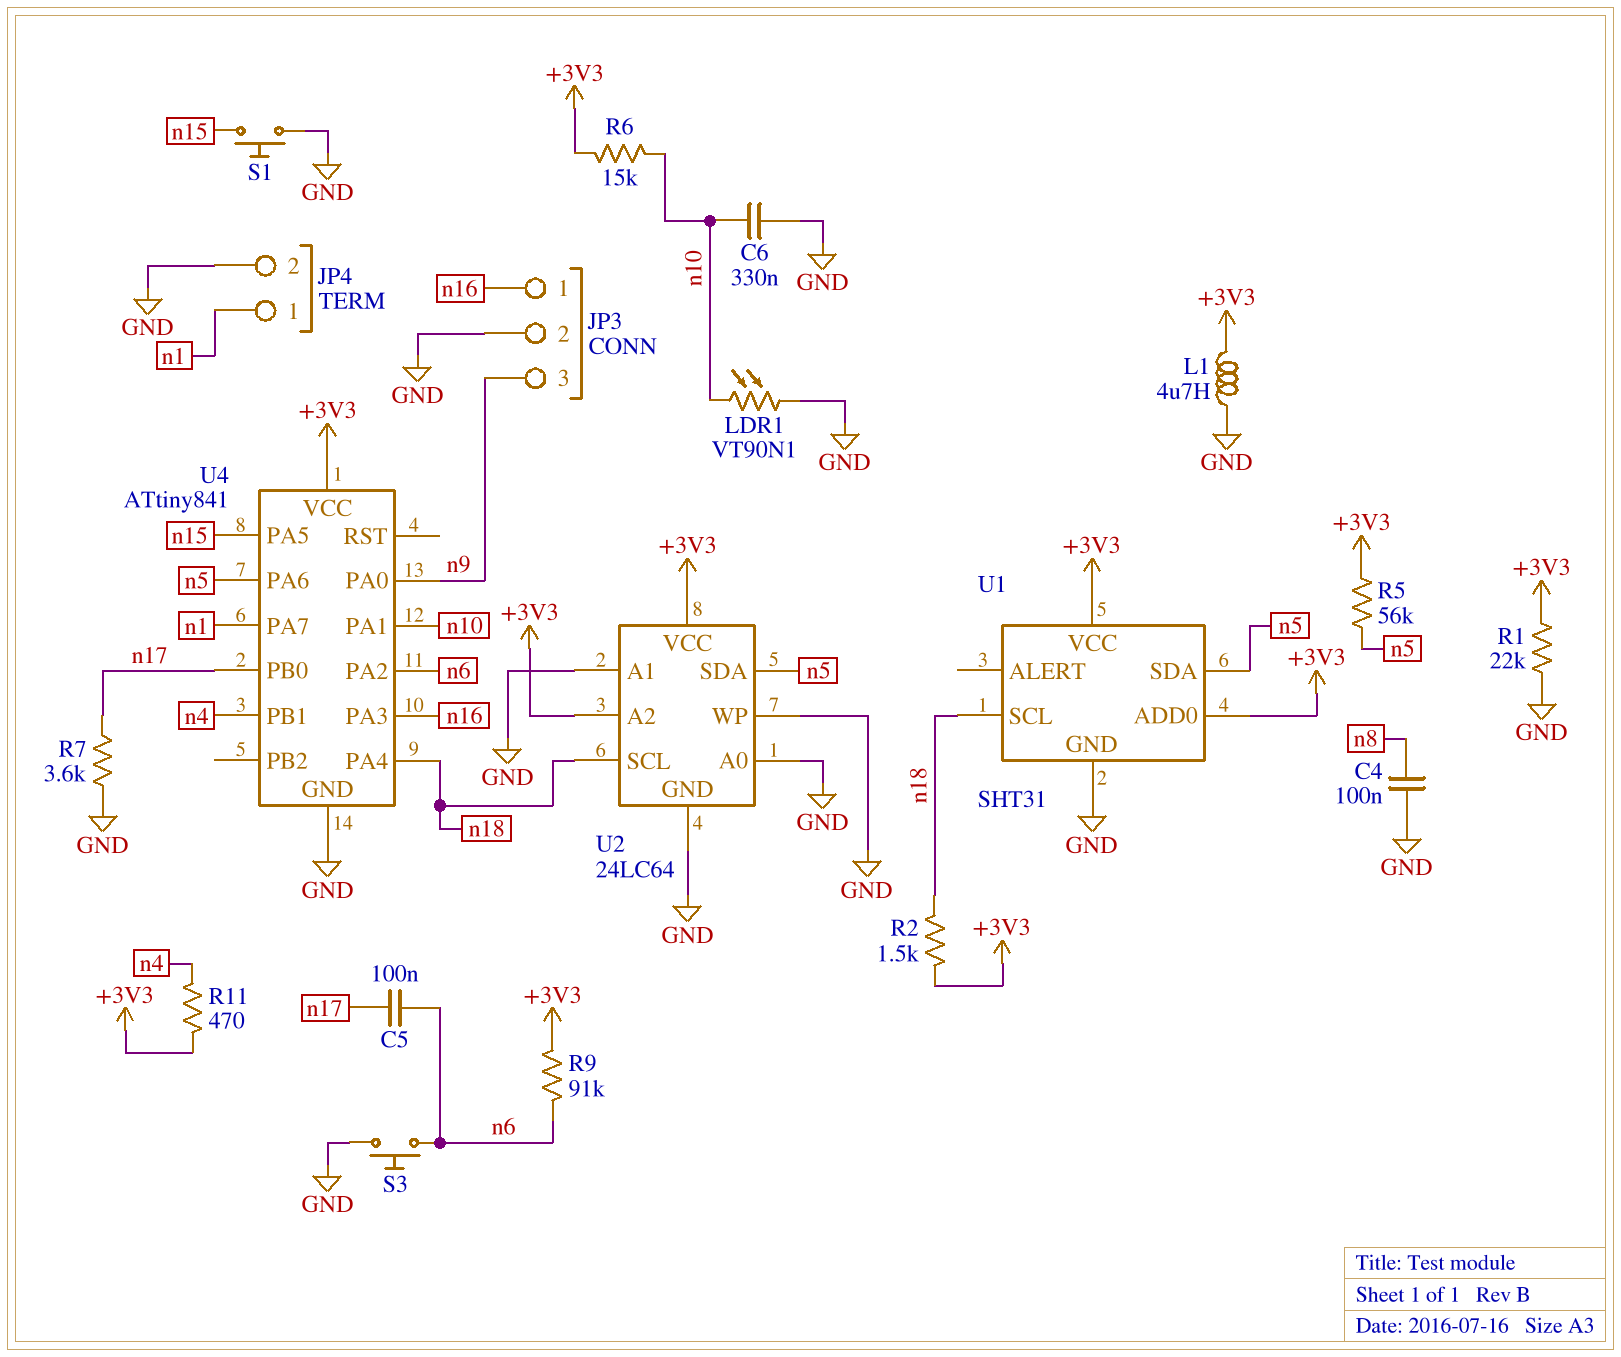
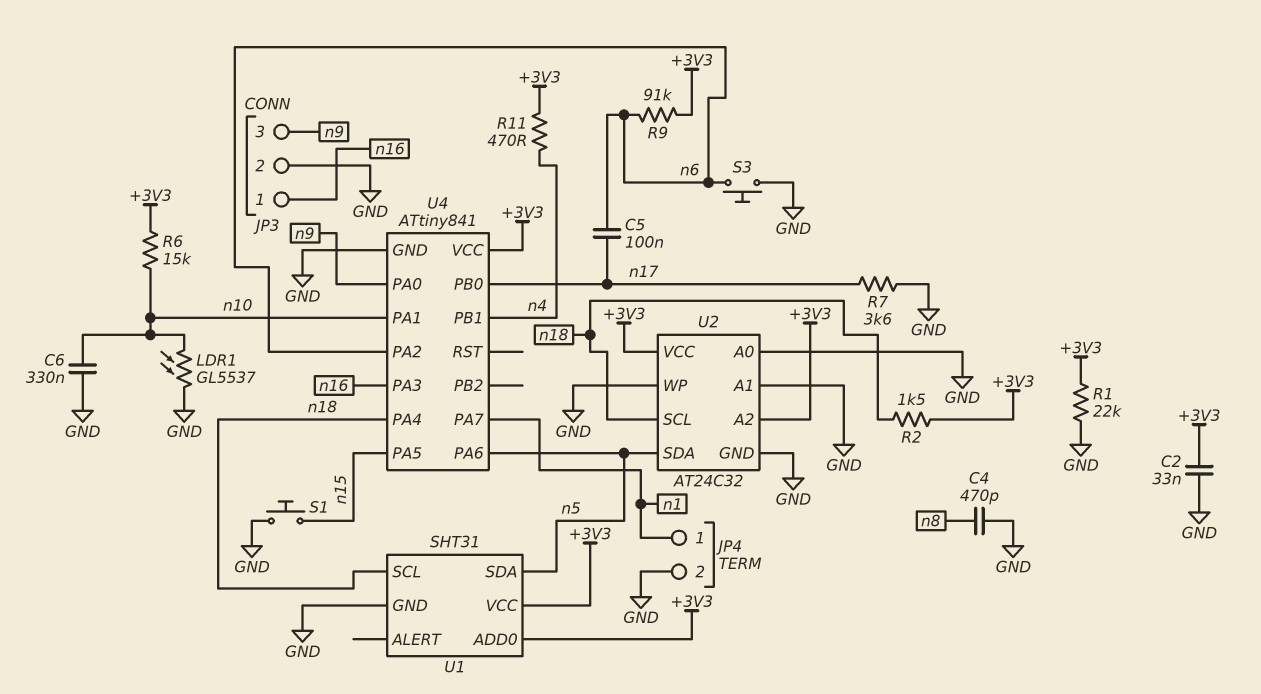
C2: none -> 33nF (+3V3, GND)
C4: 100nF (GND, n8) -> 470pF (GND, n8)
L1: 4.7uH (+3V3, GND) -> none
LDR1: VT90N1 (GND, n10) -> GL5537 (GND, n10)
R5: 56k (+3V3, n5) -> none
U2: 24LC64 -> AT24C32

